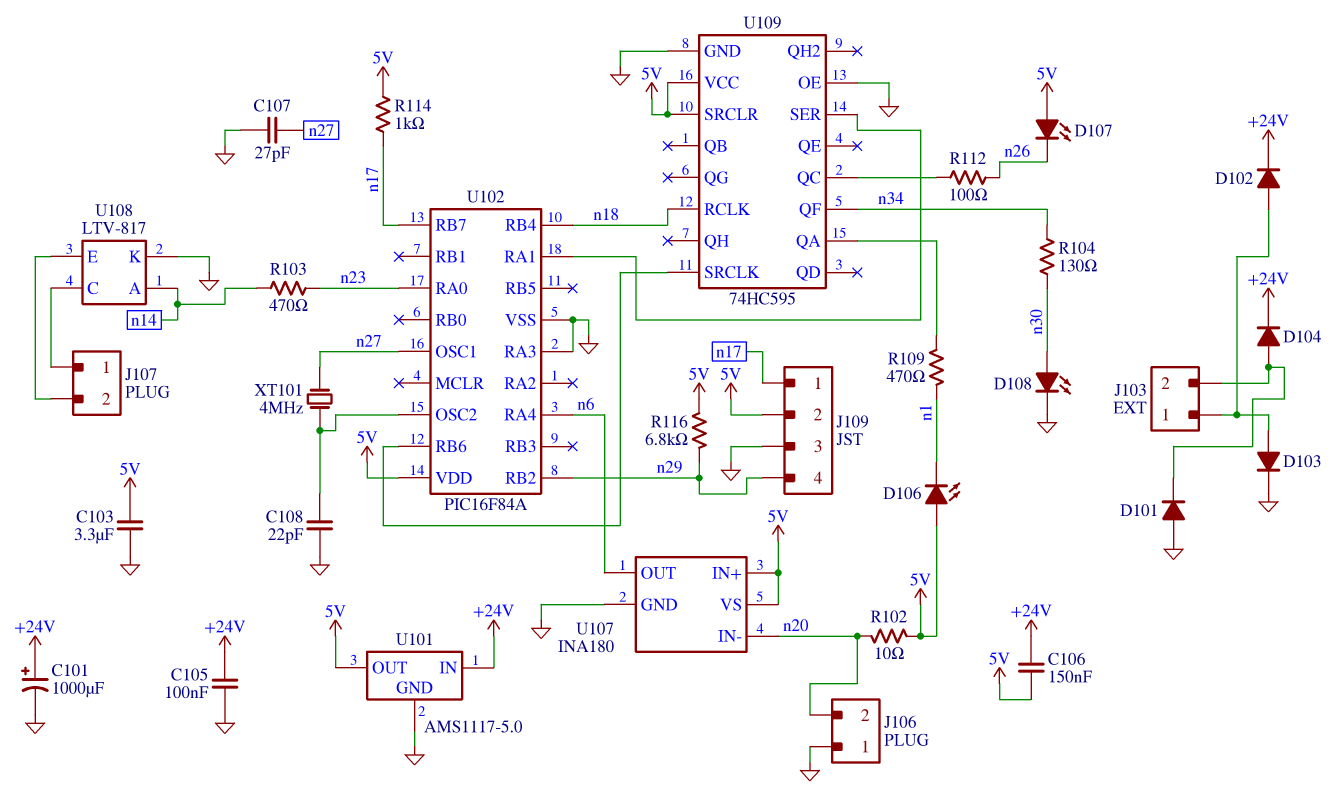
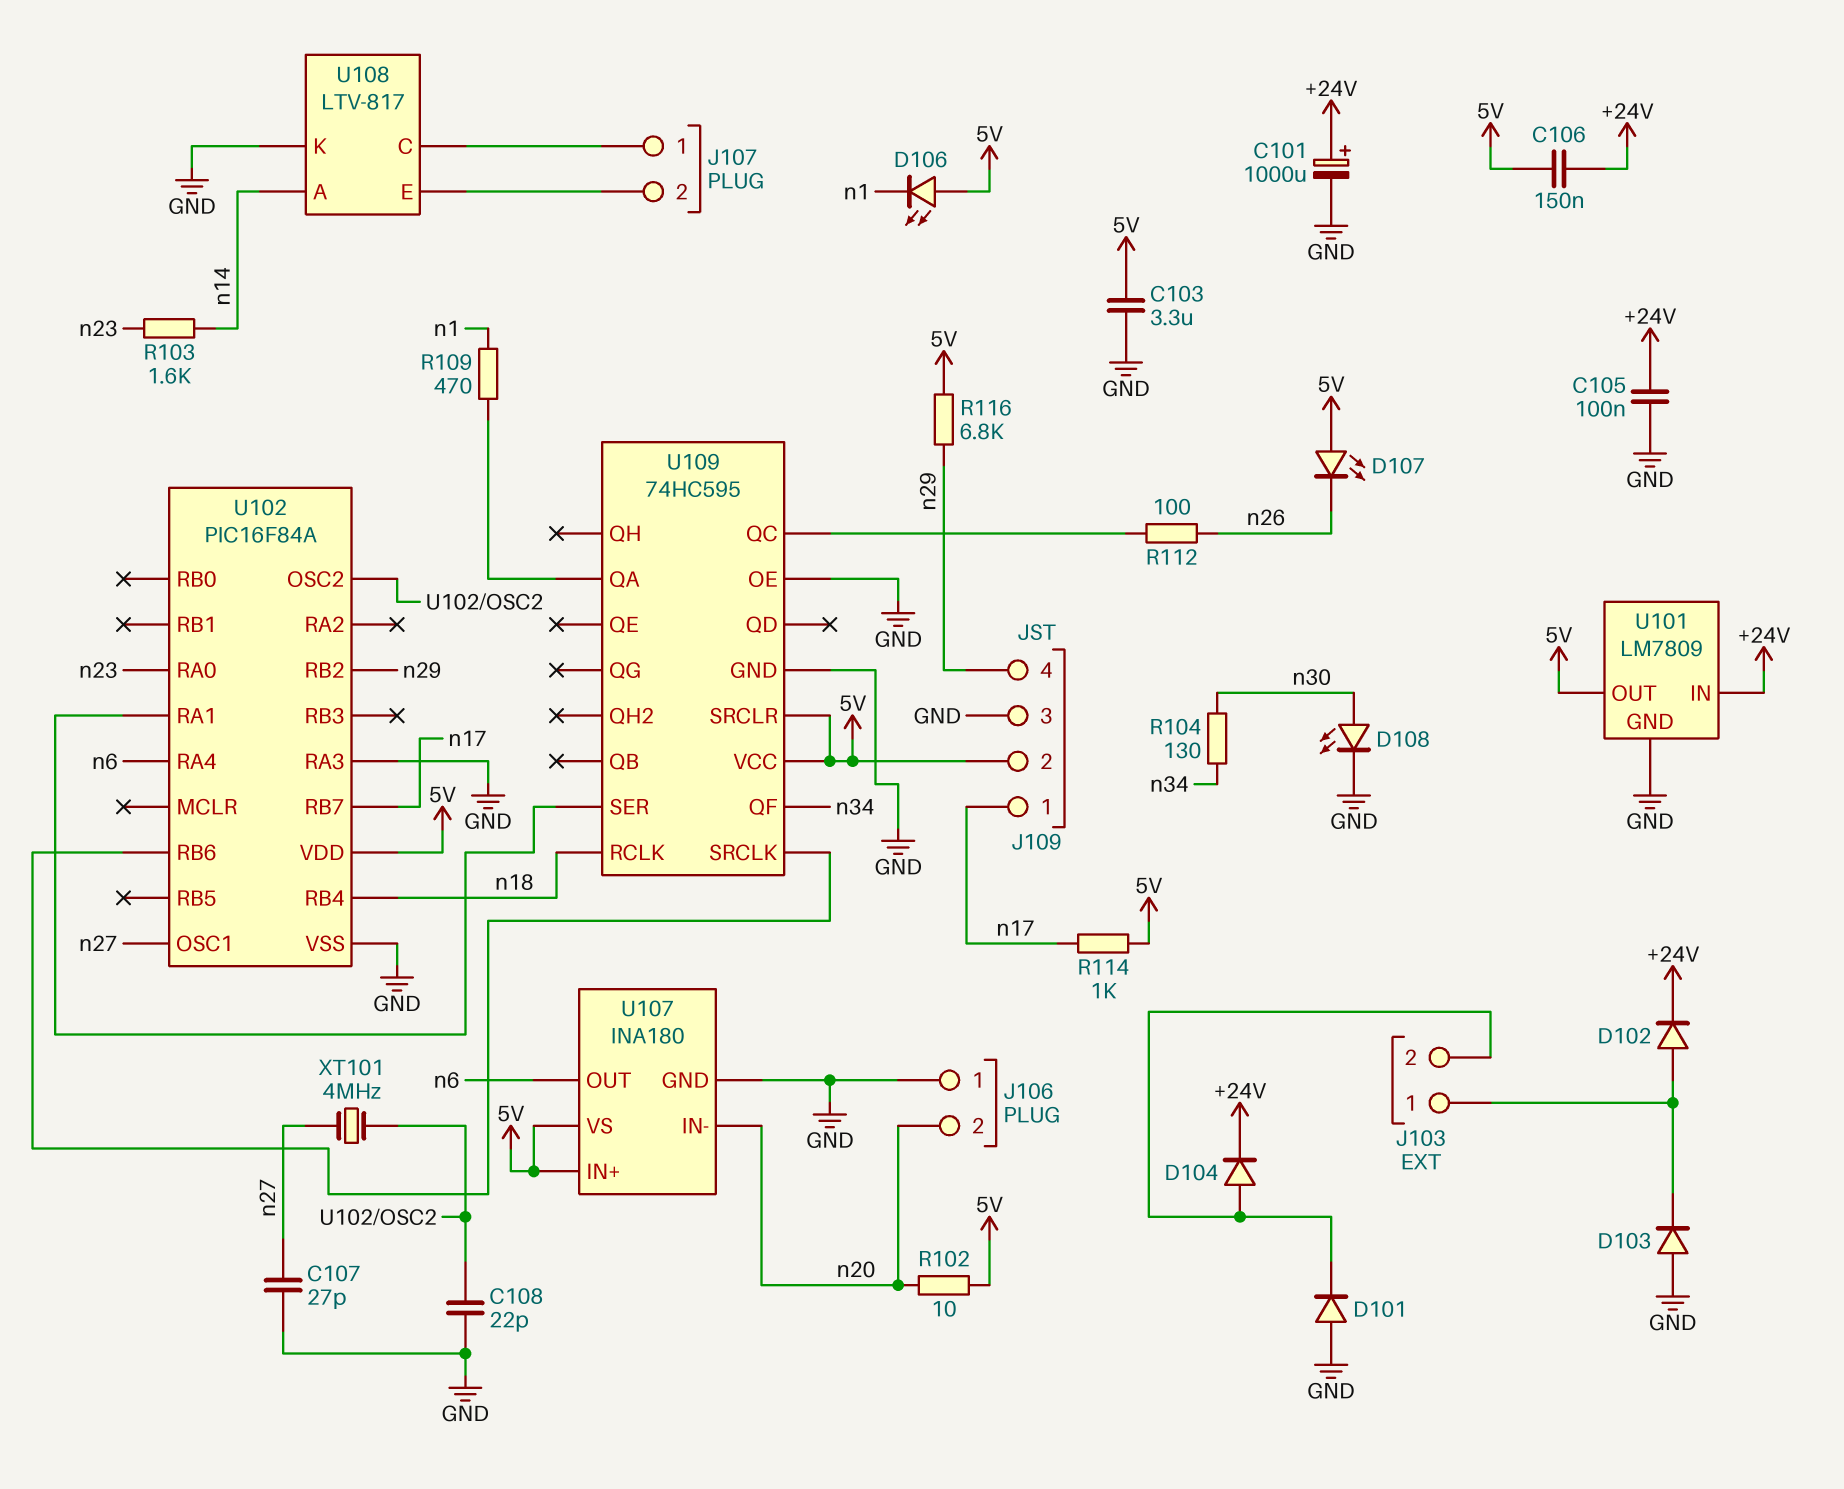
D103: diode (A J103/1, K GND) -> diode (A GND, K J103/1)
R103: 470 (n14, n23) -> 1.6k (n14, n23)
U101: AMS1117-5.0 -> LM7809

